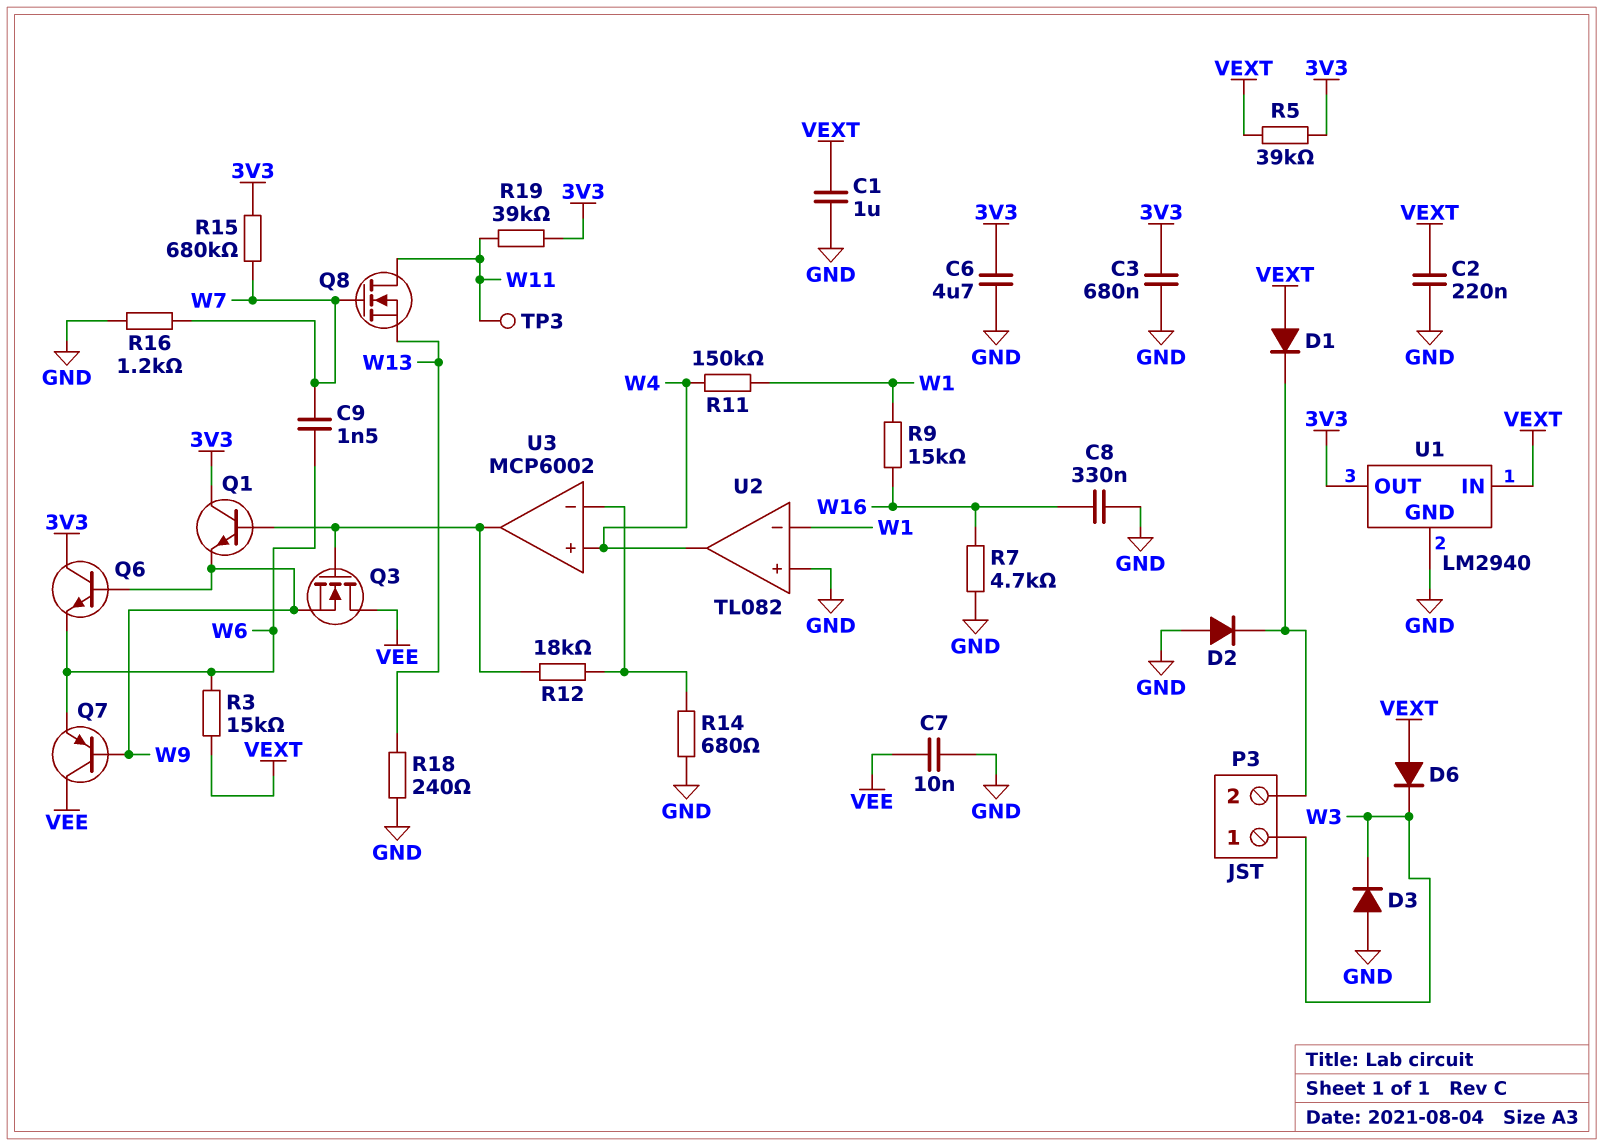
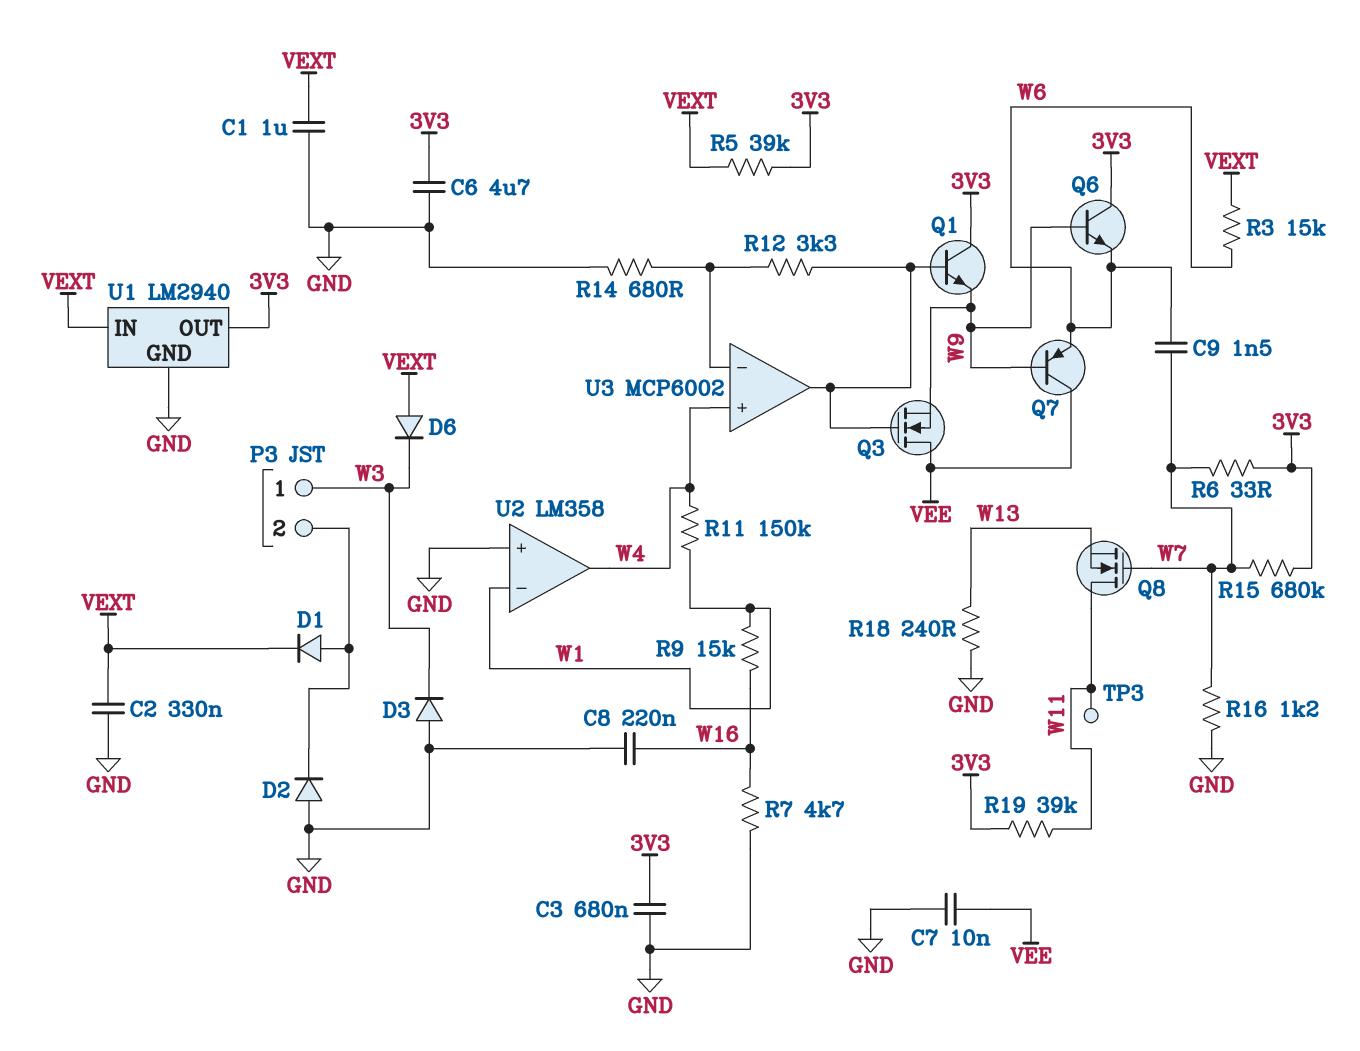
C2: 220nF (GND, VEXT) -> 330nF (GND, VEXT)
C8: 330nF (GND, W16) -> 220nF (GND, W16)
D1: diode (A VEXT, K P3/2) -> diode (A P3/2, K VEXT)
R6: none -> 33 (3V3, W7)
R12: 18k (U3/in-, U3/out) -> 3.3k (U3/in-, U3/out)
U2: TL082 -> LM358

